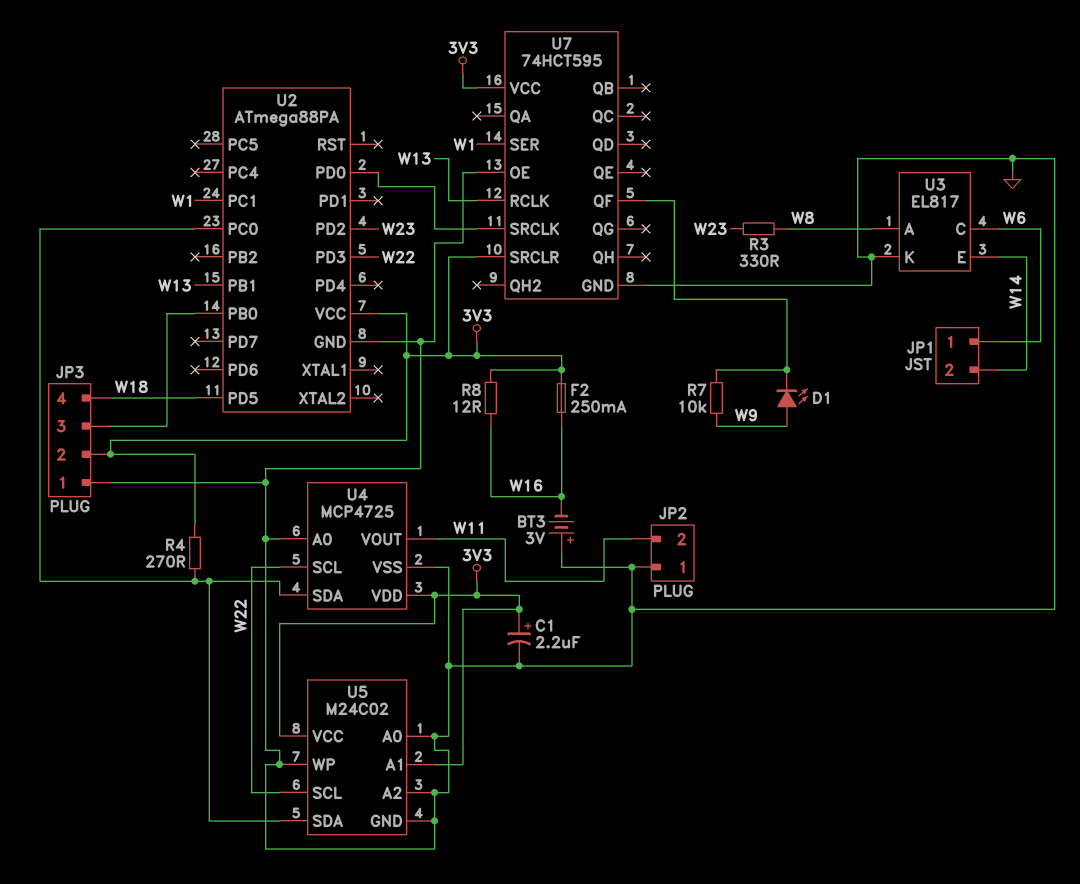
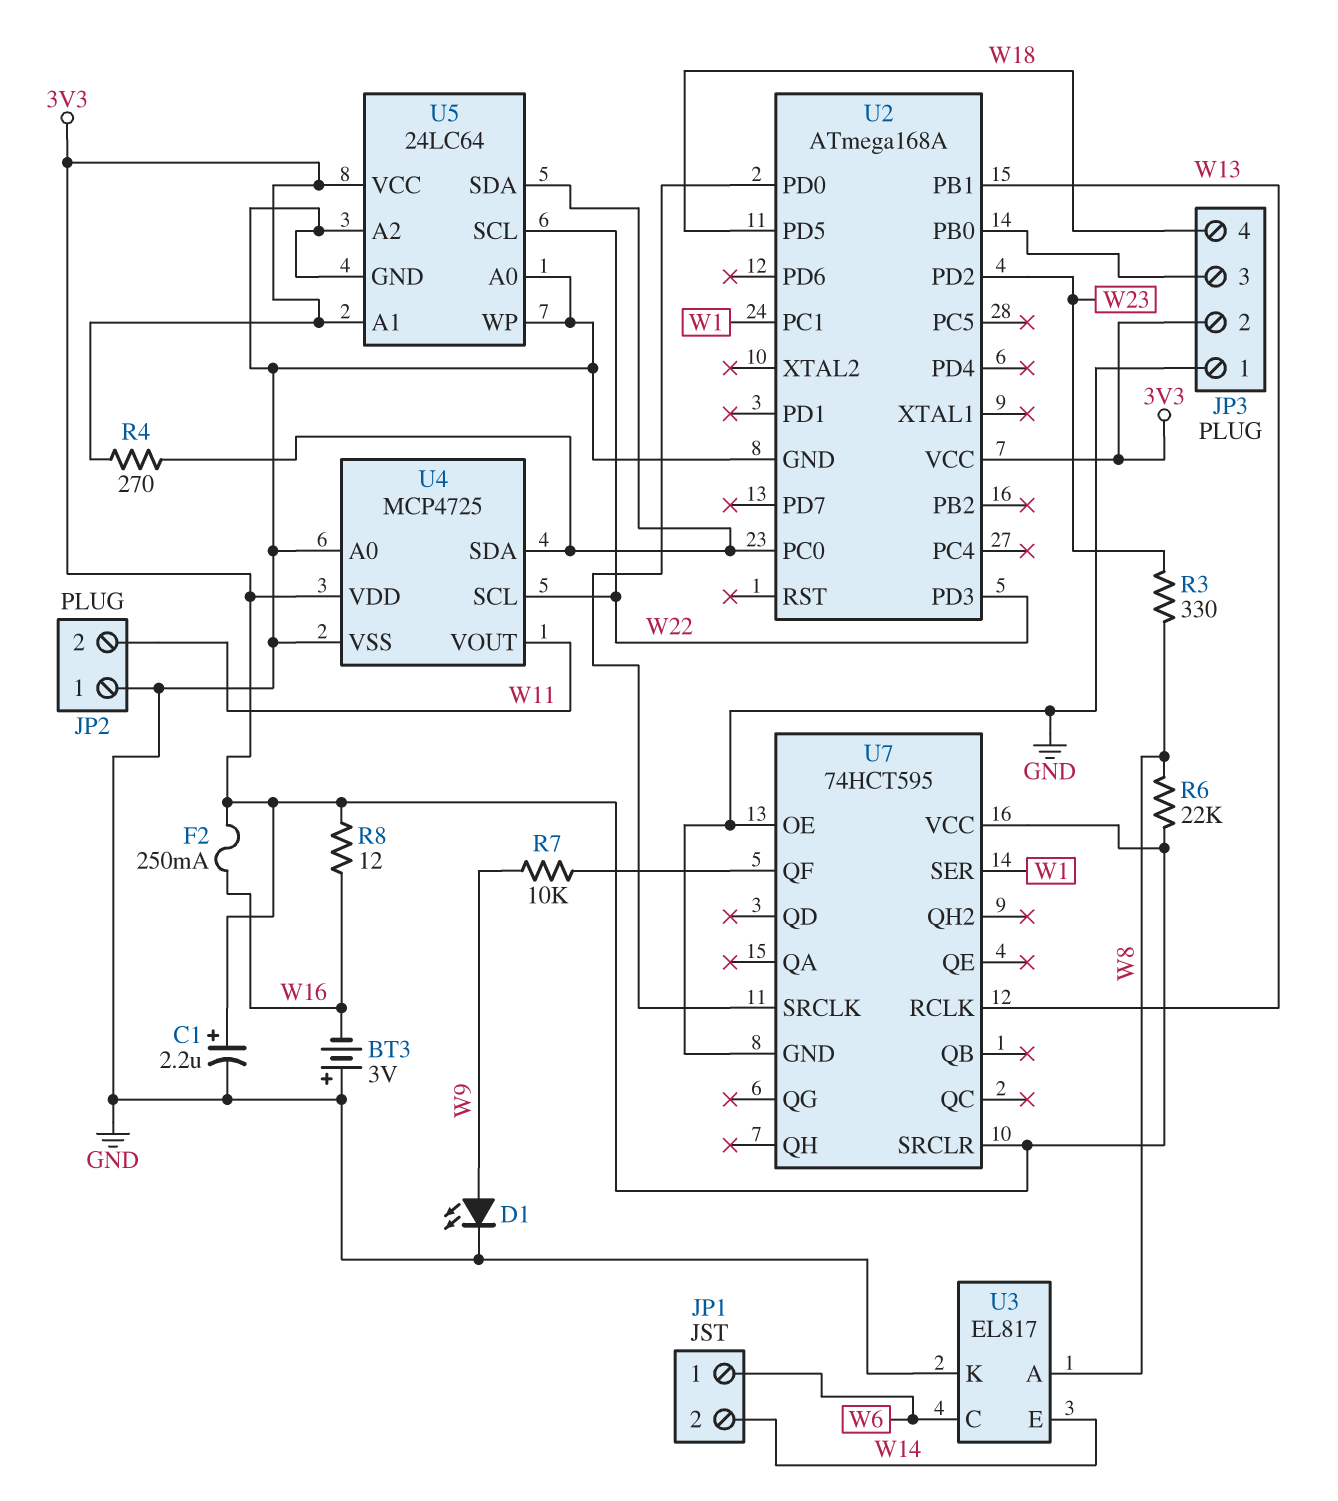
D1: LED (A W9, K U7/QF) -> LED (A W9, K GND)
R6: none -> 22k (3V3, W8)
U2: ATmega88PA -> ATmega168A
U5: M24C02 -> 24LC64

